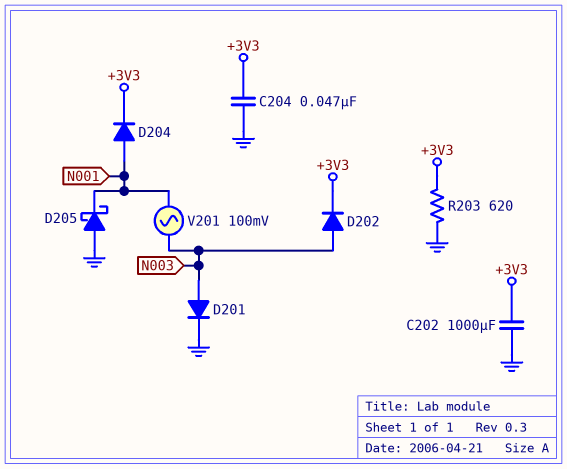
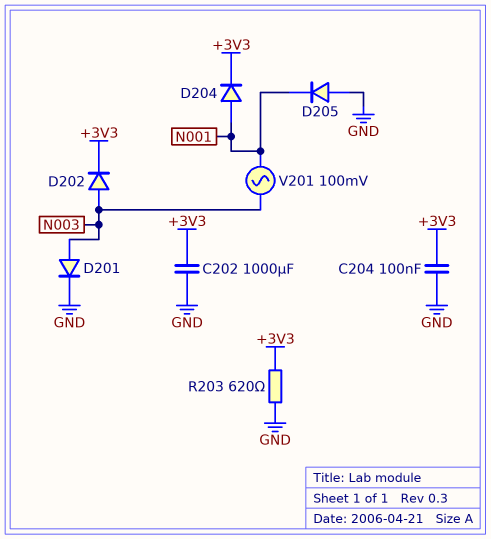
C204: 47nF (+3V3, GND) -> 100nF (+3V3, GND)
D205: schottky (A GND, K N001) -> diode (A GND, K N001)

